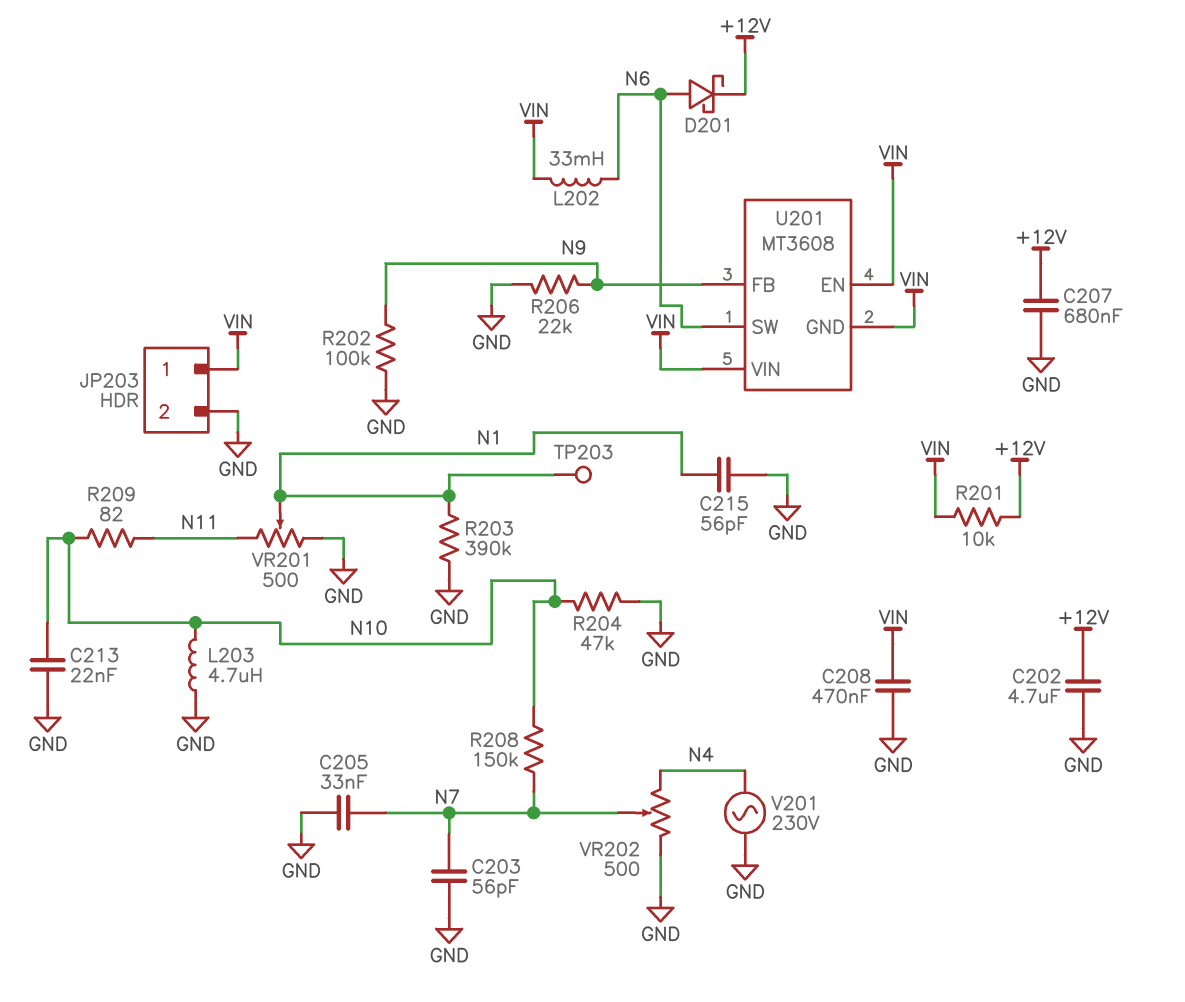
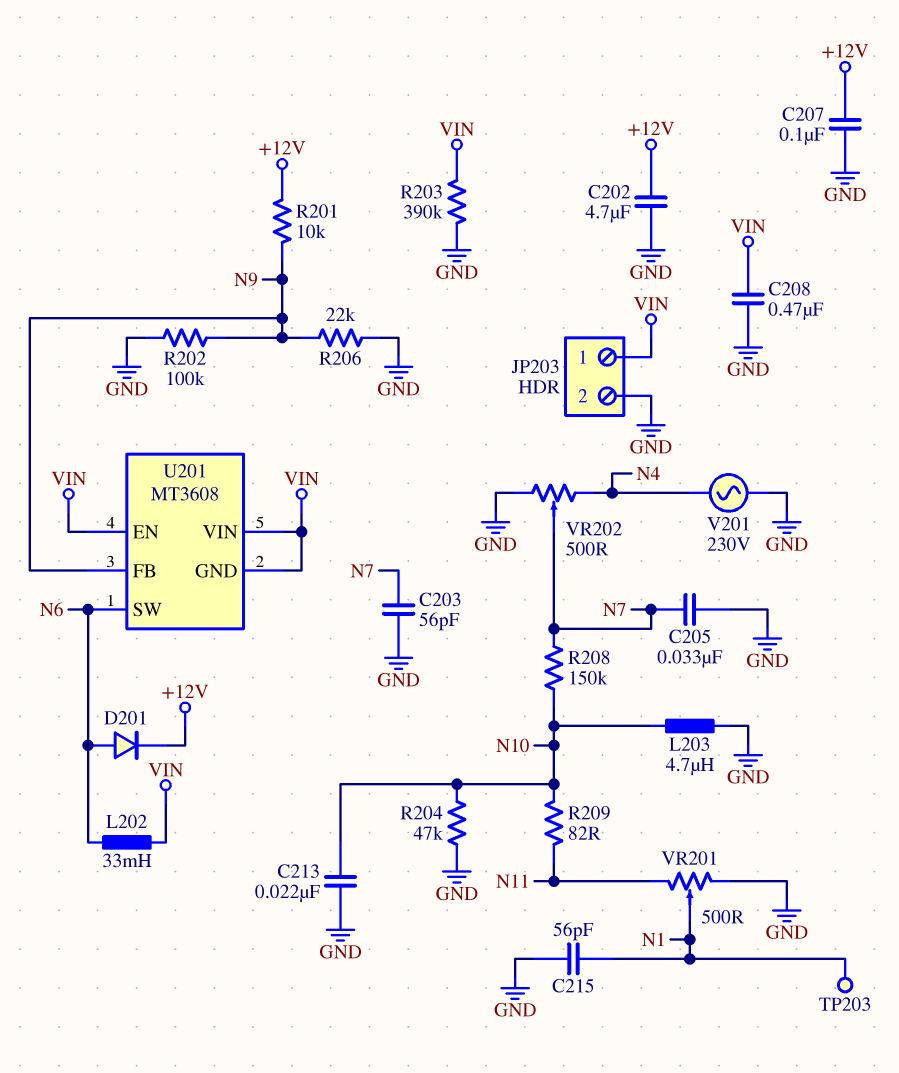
C207: 680nF (+12V, GND) -> 100nF (+12V, GND)
D201: schottky (A N6, K +12V) -> diode (A N6, K +12V)
R201: 10k (+12V, VIN) -> 10k (+12V, N9)
R203: 390k (GND, N1) -> 390k (GND, VIN)

